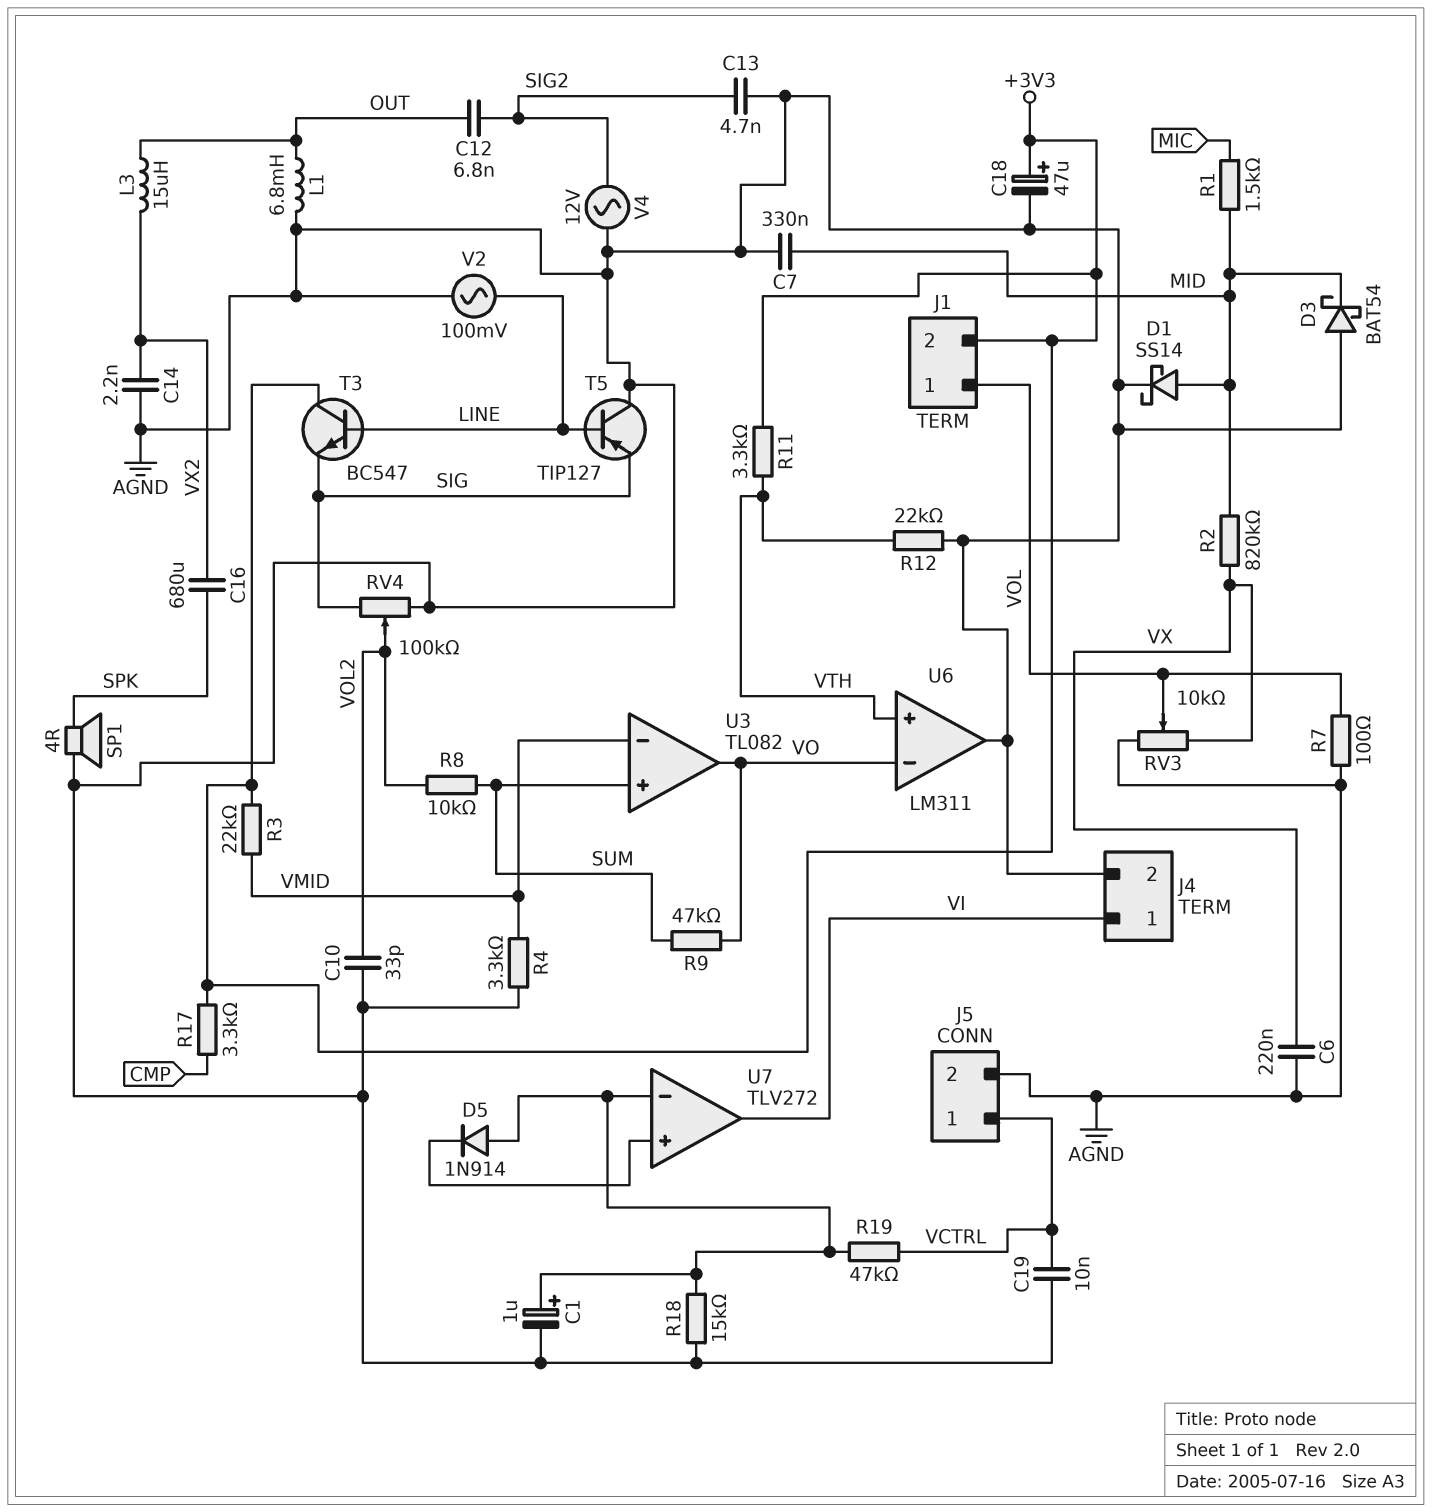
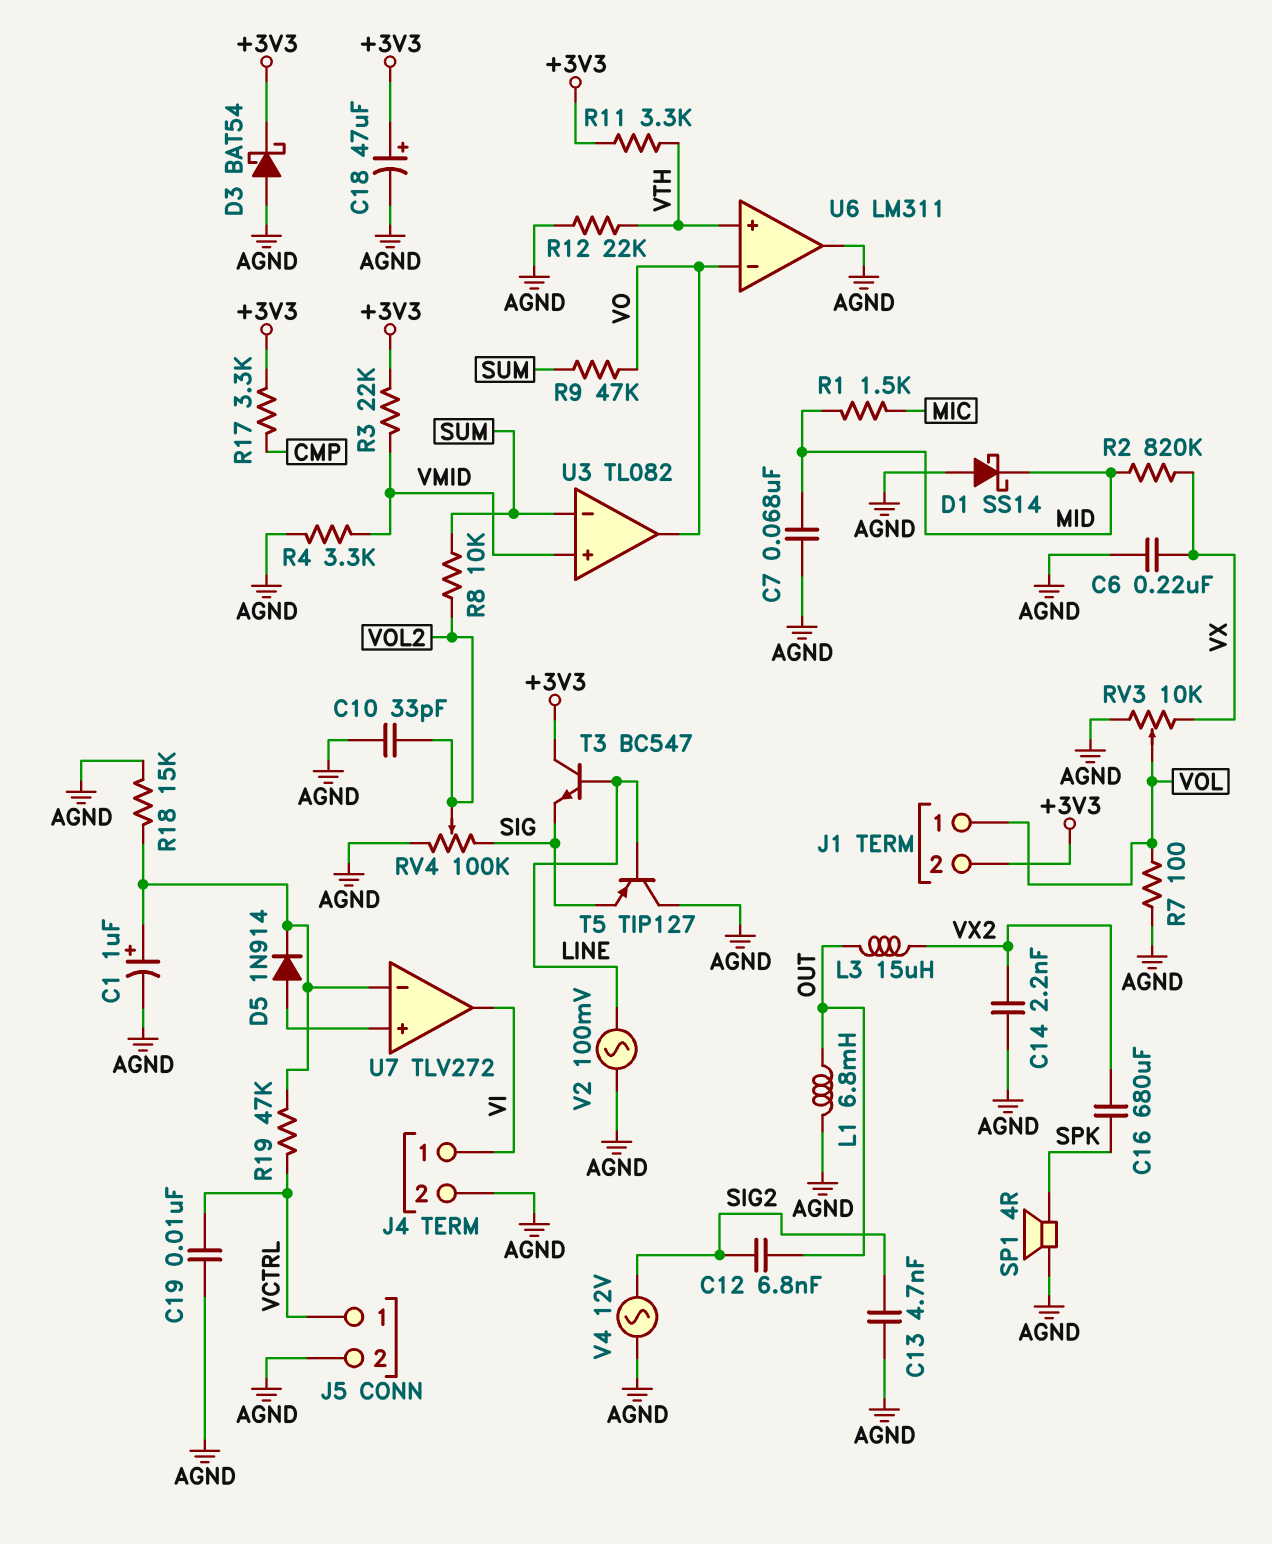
C7: 330nF (AGND, MID) -> 68nF (AGND, MID)
D1: schottky SS14 (A MID, K AGND) -> schottky SS14 (A AGND, K MID)
D3: schottky BAT54 (A AGND, K MID) -> schottky BAT54 (A AGND, K +3V3)
D5: diode 1N914 (A U7/in-, K U7/in+) -> diode 1N914 (A U7/in+, K U7/in-)
U3 pin in+: SUM -> VMID
U3 pin in-: VMID -> SUM

